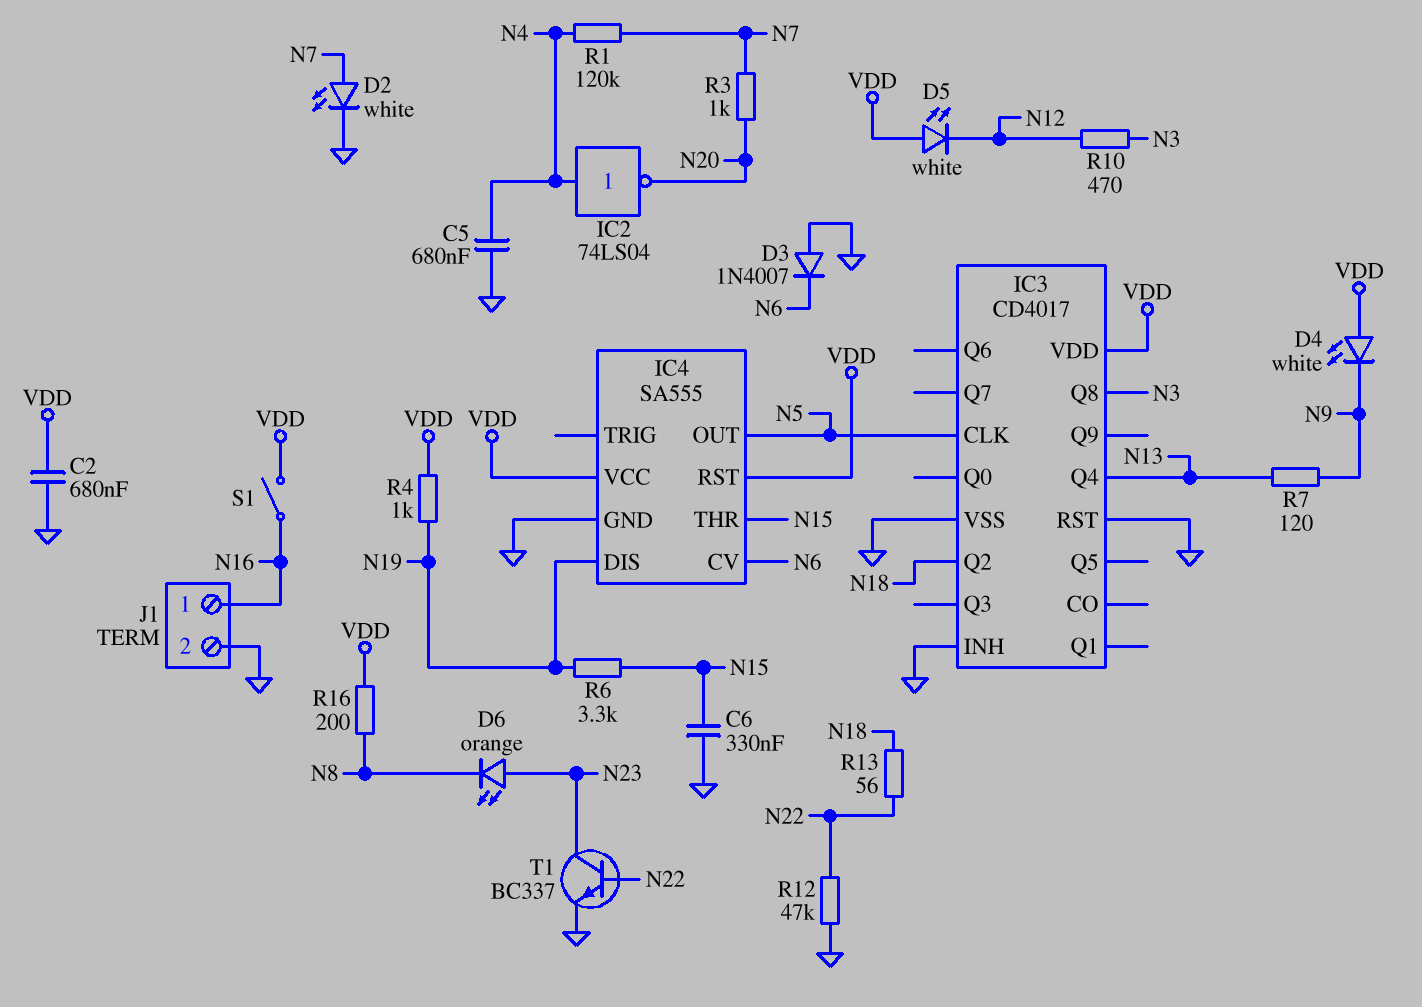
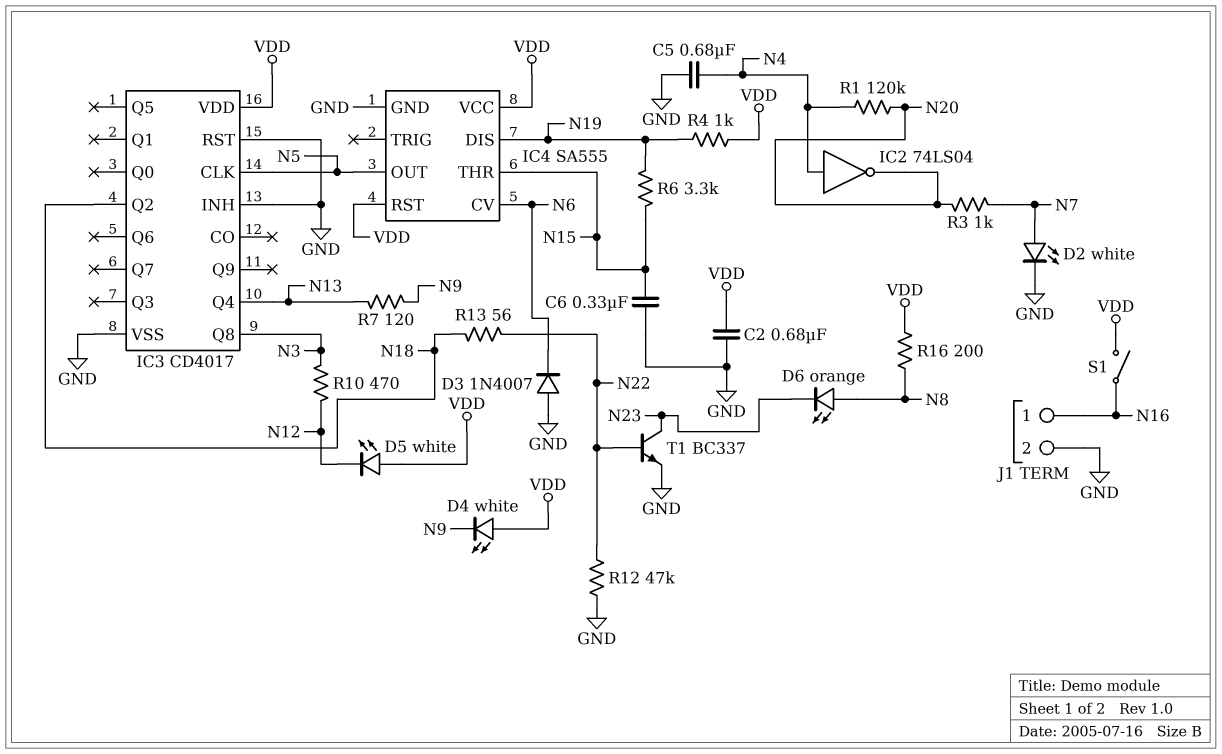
D6: LED orange (A N23, K N8) -> LED orange (A N8, K N23)
R1: 120k (N4, N7) -> 120k (N4, N20)

